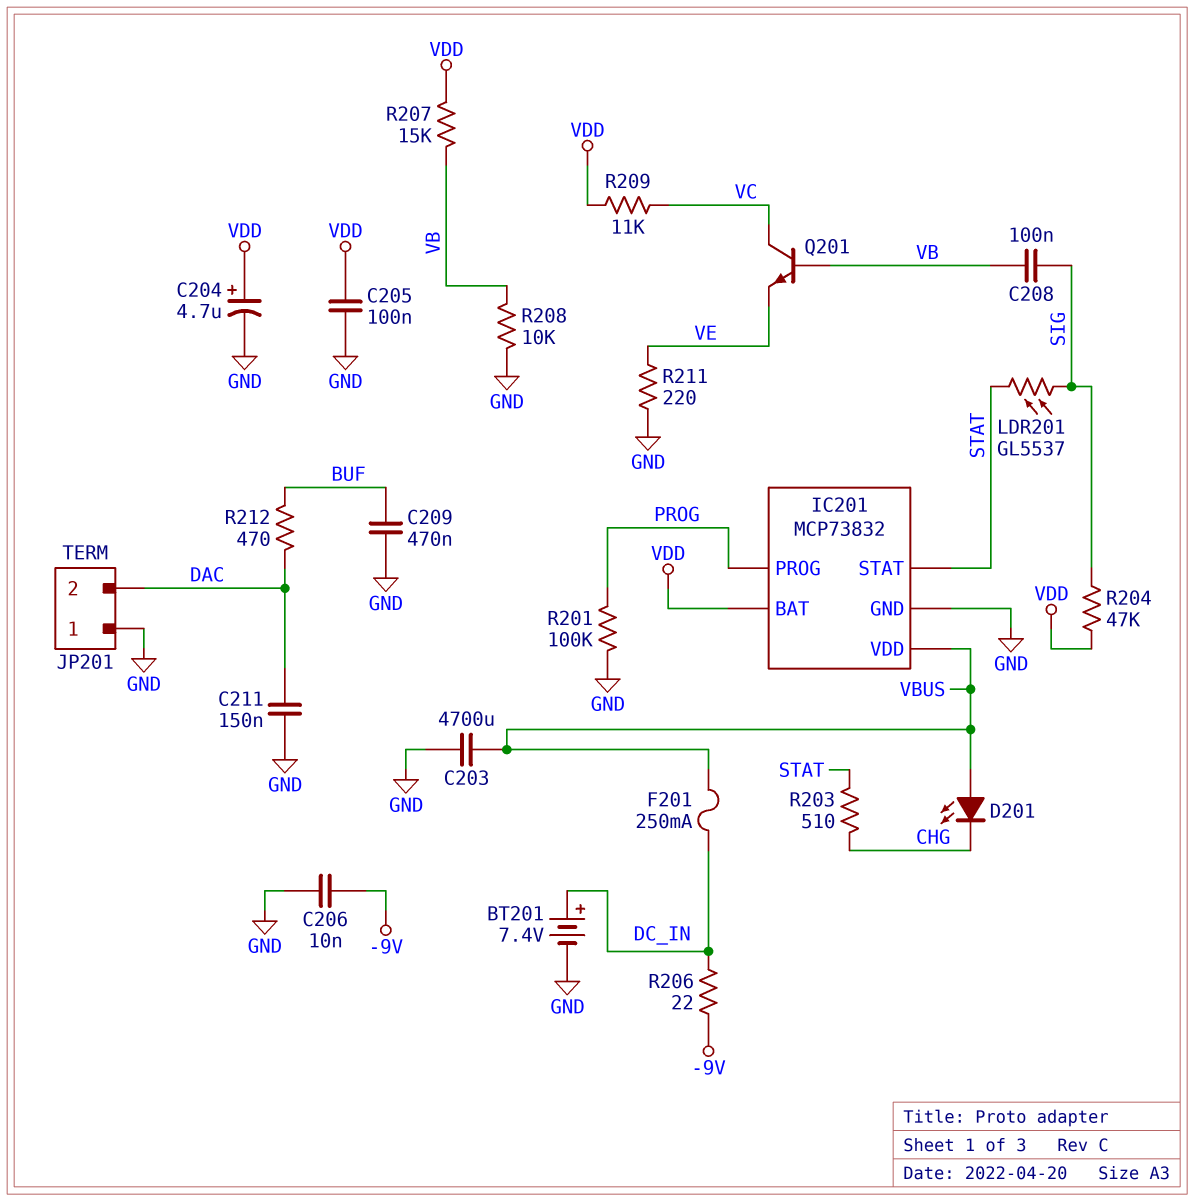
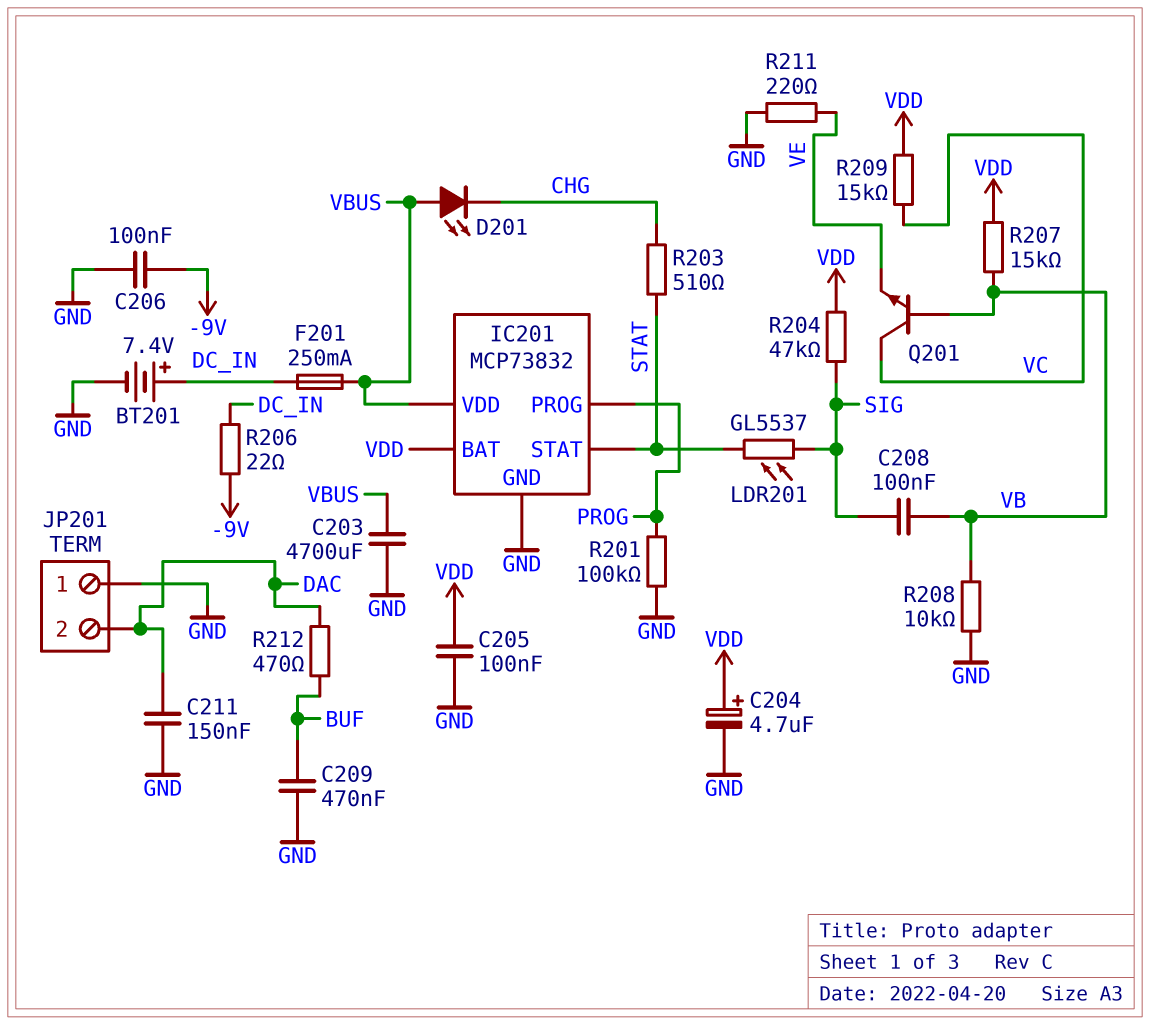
C206: 10nF (-9V, GND) -> 100nF (-9V, GND)
R209: 11k (VC, VDD) -> 15k (VC, VDD)

